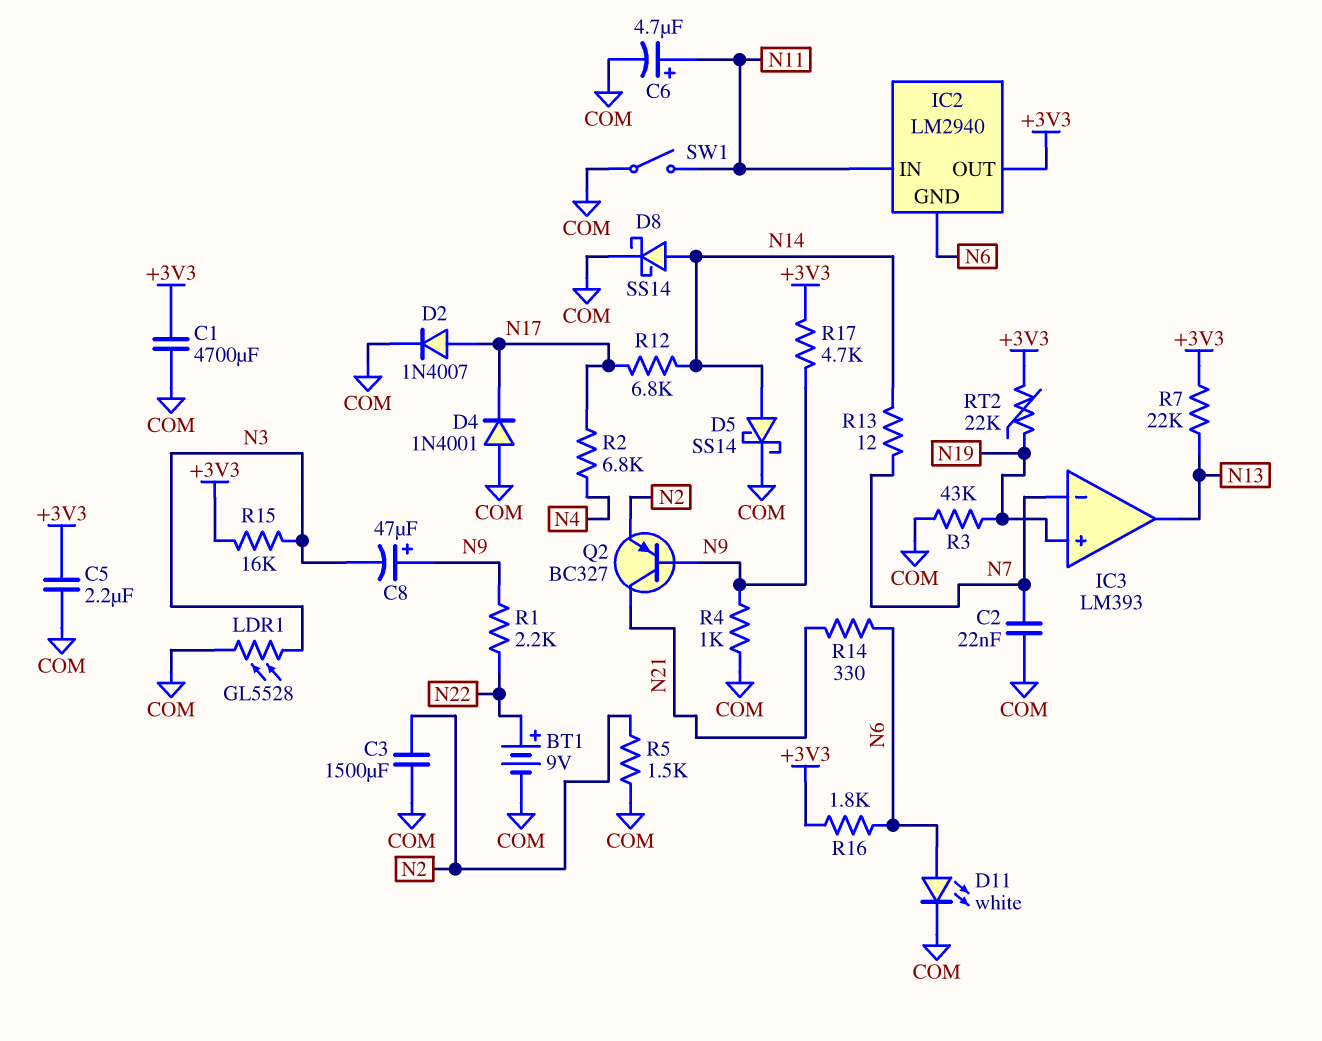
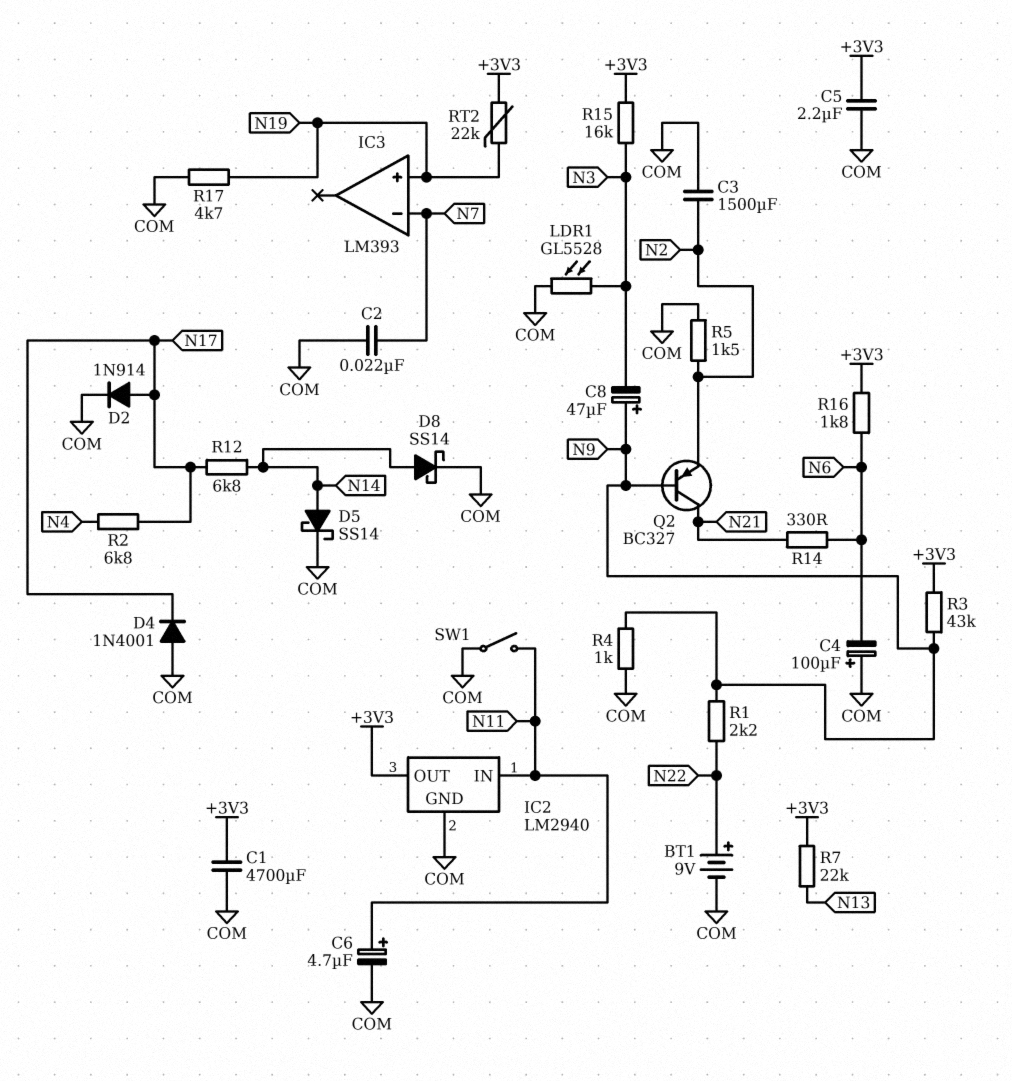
C4: none -> 100uF (plus COM, minus N6)
D2: diode 1N4007 (A N17, K COM) -> diode 1N914 (A N17, K COM)
D11: LED white (A N6, K COM) -> none
IC2 pin GND: N6 -> COM
IC3 pin out: N13 -> none
R3: 43k (COM, N19) -> 43k (+3V3, N9)
R13: 12 (N7, N14) -> none
R17: 4.7k (+3V3, N9) -> 4.7k (COM, N19)

